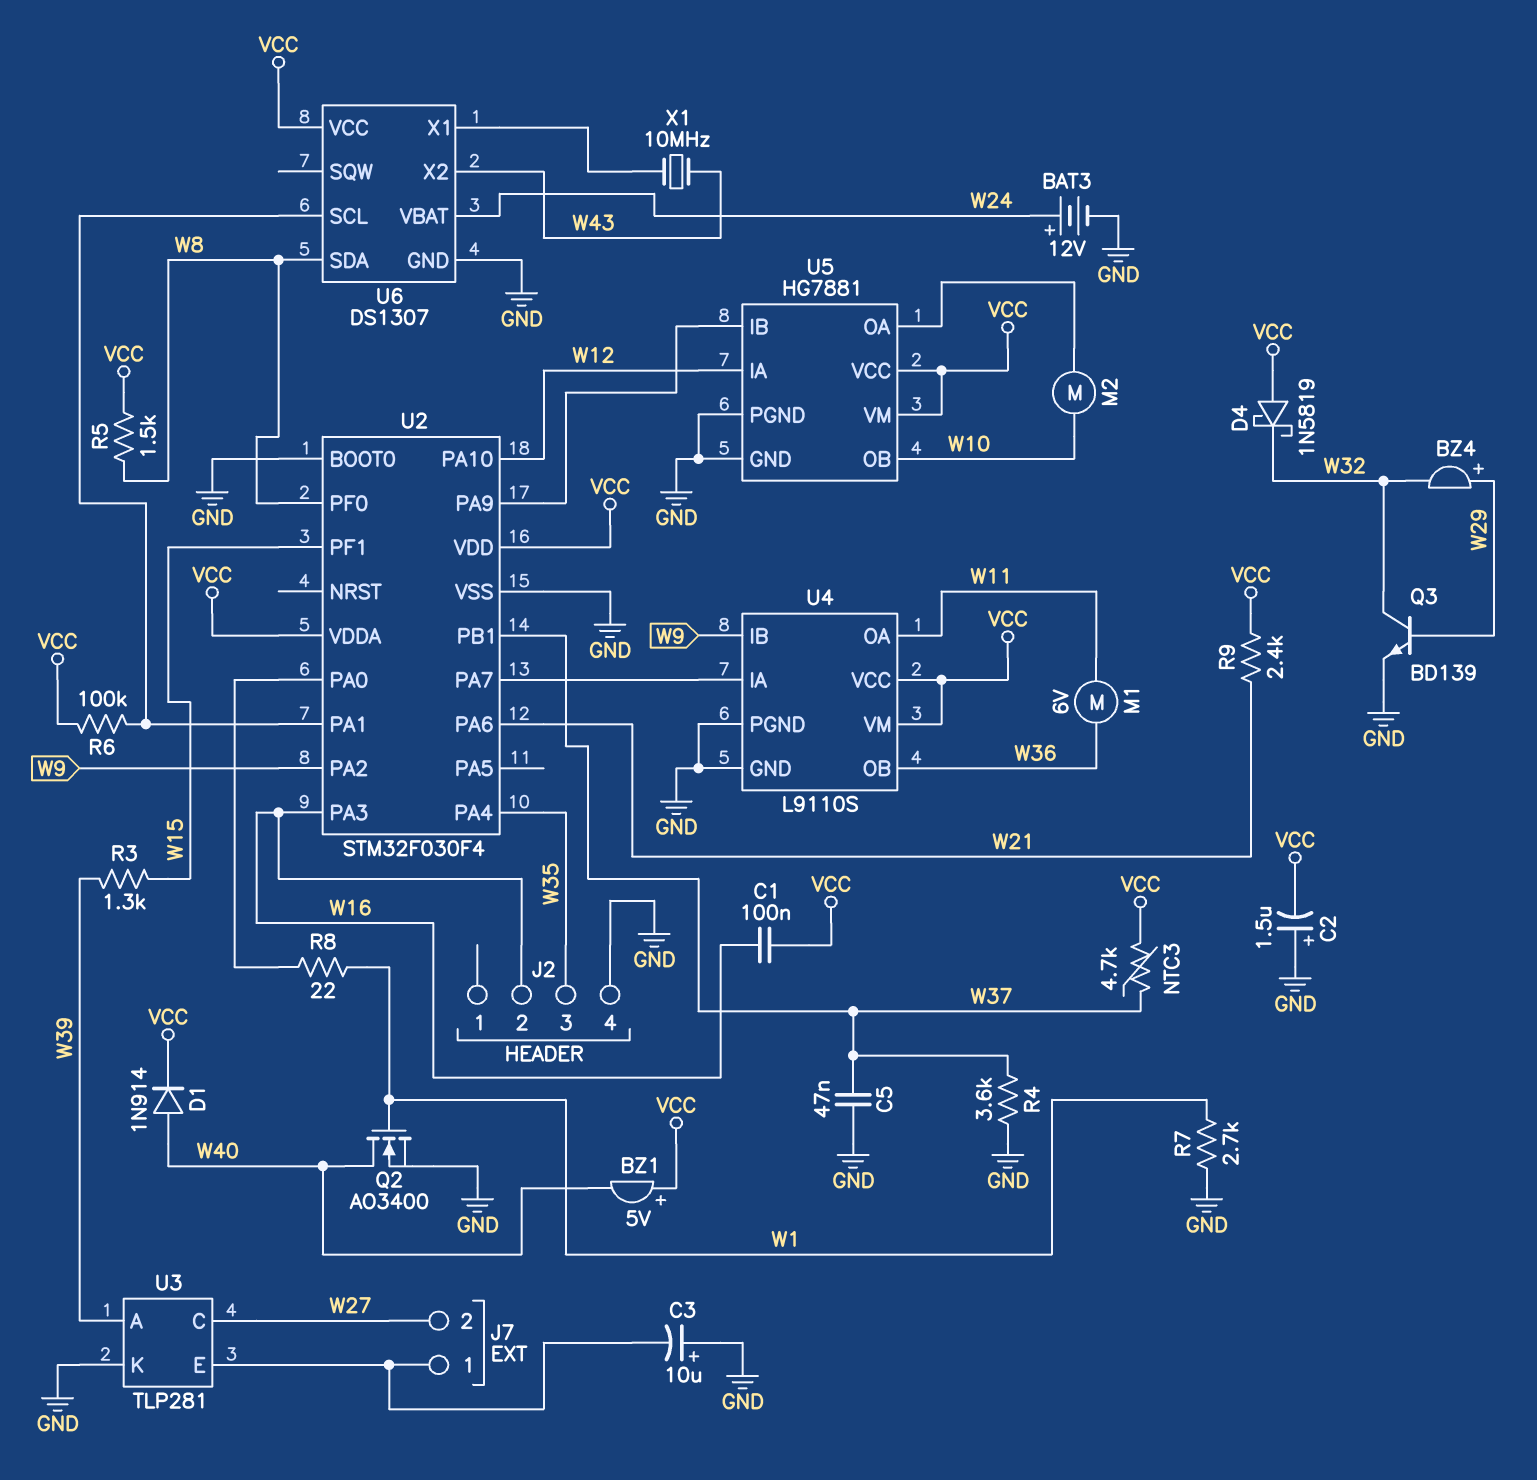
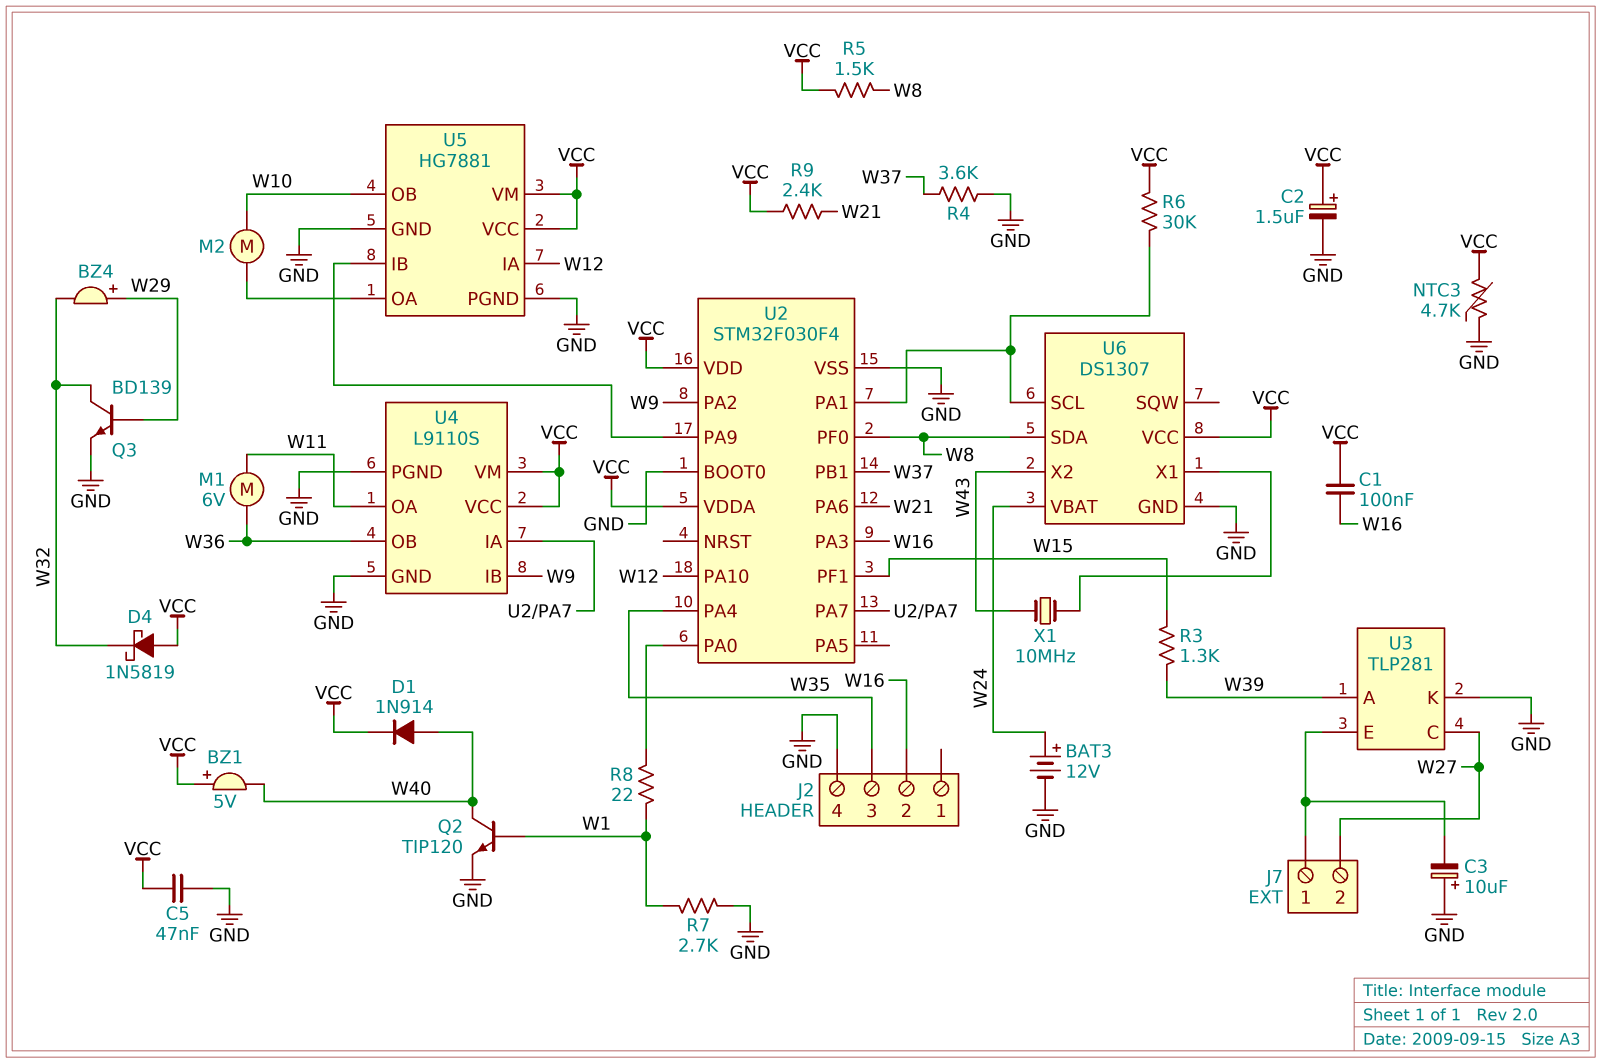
C2: 1.5uF (plus GND, minus VCC) -> 1.5uF (plus VCC, minus GND)
C5: 47nF (GND, W37) -> 47nF (GND, VCC)
NTC3: 4.7k (VCC, W37) -> 4.7k (GND, VCC)
Q2: NMOS AO3400 (G W1, D W40, S GND) -> NPN TIP120 (B W1, C W40, E GND)
R6: 100k (U2/PA1, VCC) -> 30k (U2/PA1, VCC)

